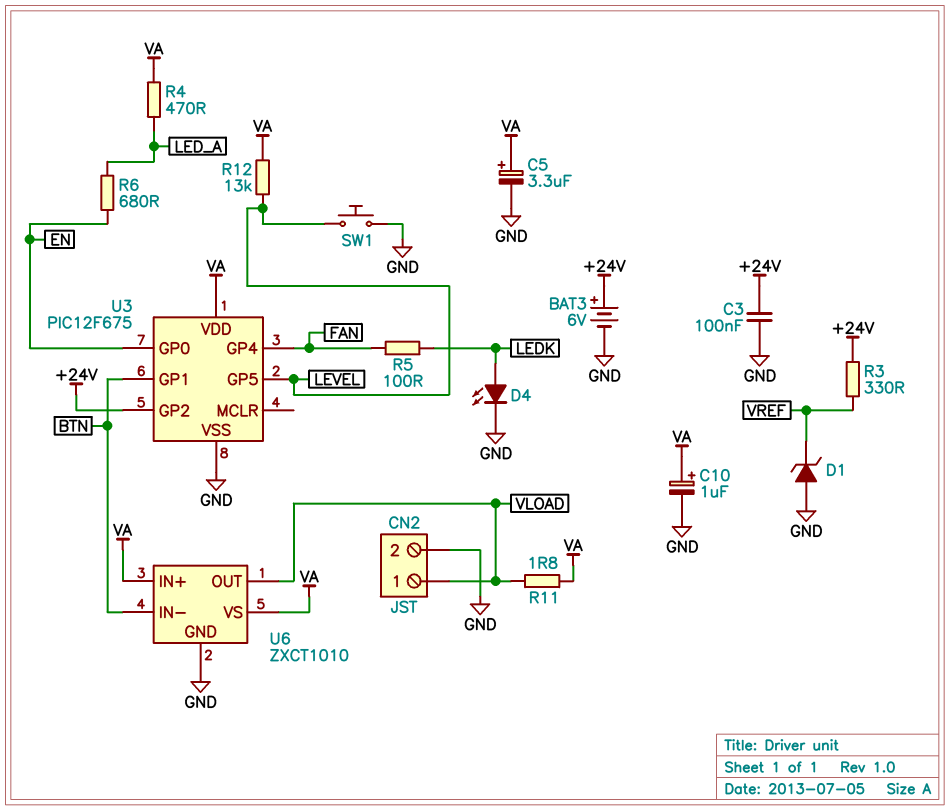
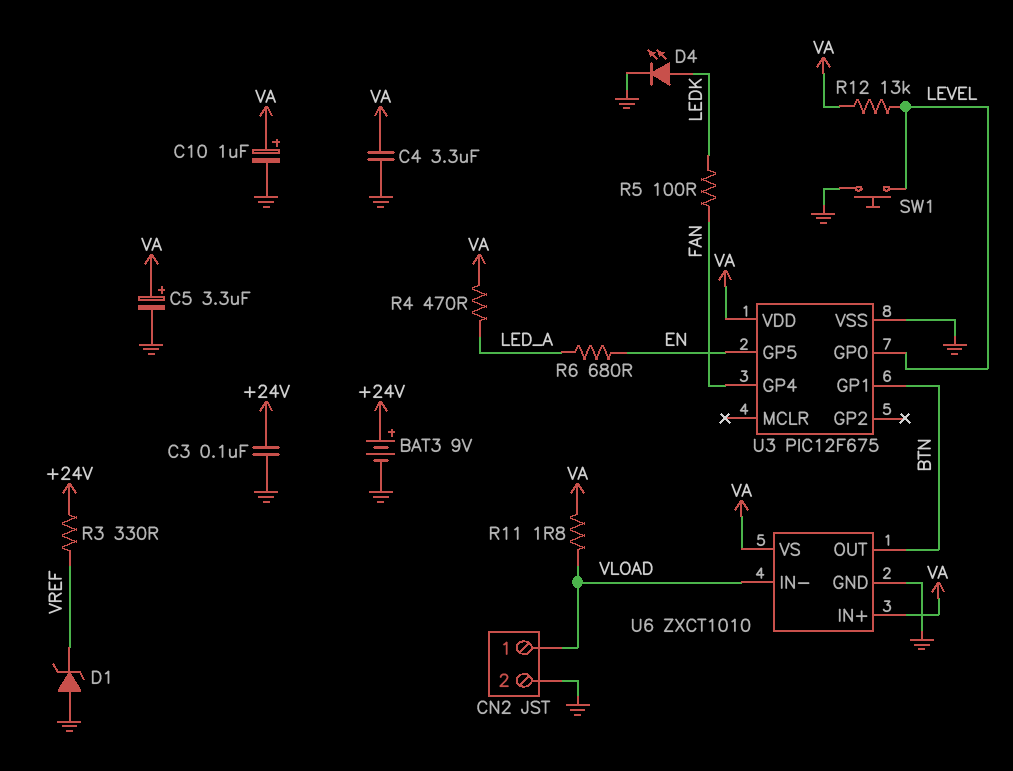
BAT3: 6V (plus +24V, minus GND) -> 9V (plus +24V, minus GND)
C4: none -> 3.3uF (GND, VA)
U3 pin GP0: EN -> LEVEL
U3 pin GP2: +24V -> none
U3 pin GP5: LEVEL -> EN
U6 pin IN-: BTN -> VLOAD
U6 pin OUT: VLOAD -> BTN

